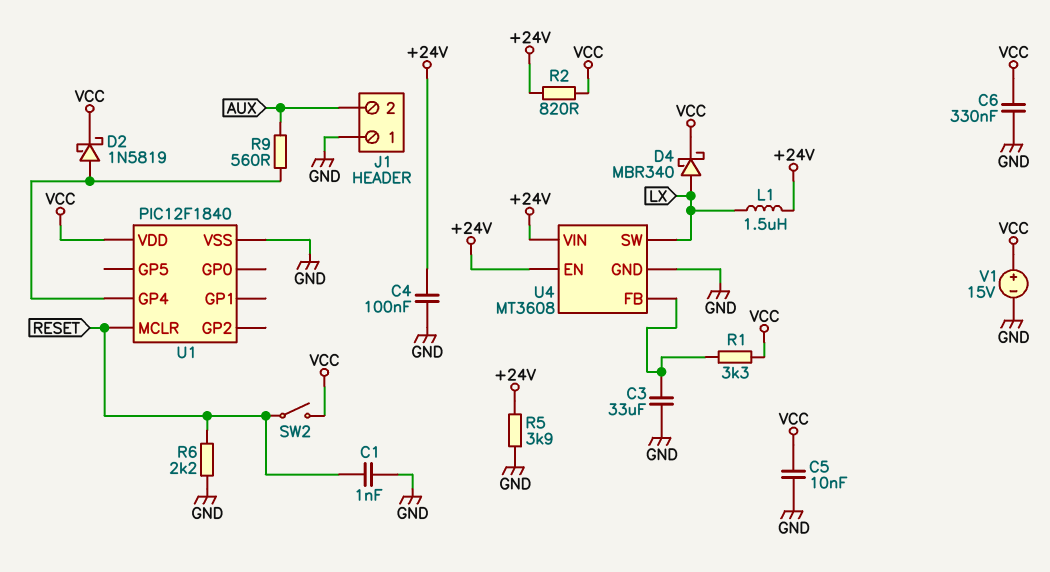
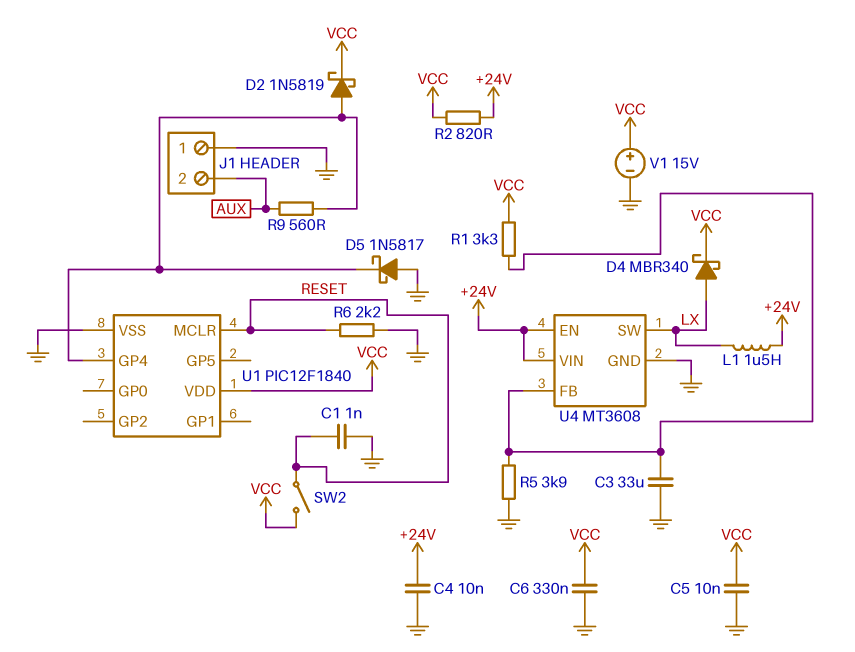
C4: 100nF (+24V, GND) -> 10nF (+24V, GND)
D5: none -> schottky 1N5817 (A GND, K U1/GP4)
R5: 3.9k (+24V, GND) -> 3.9k (GND, U4/FB)

